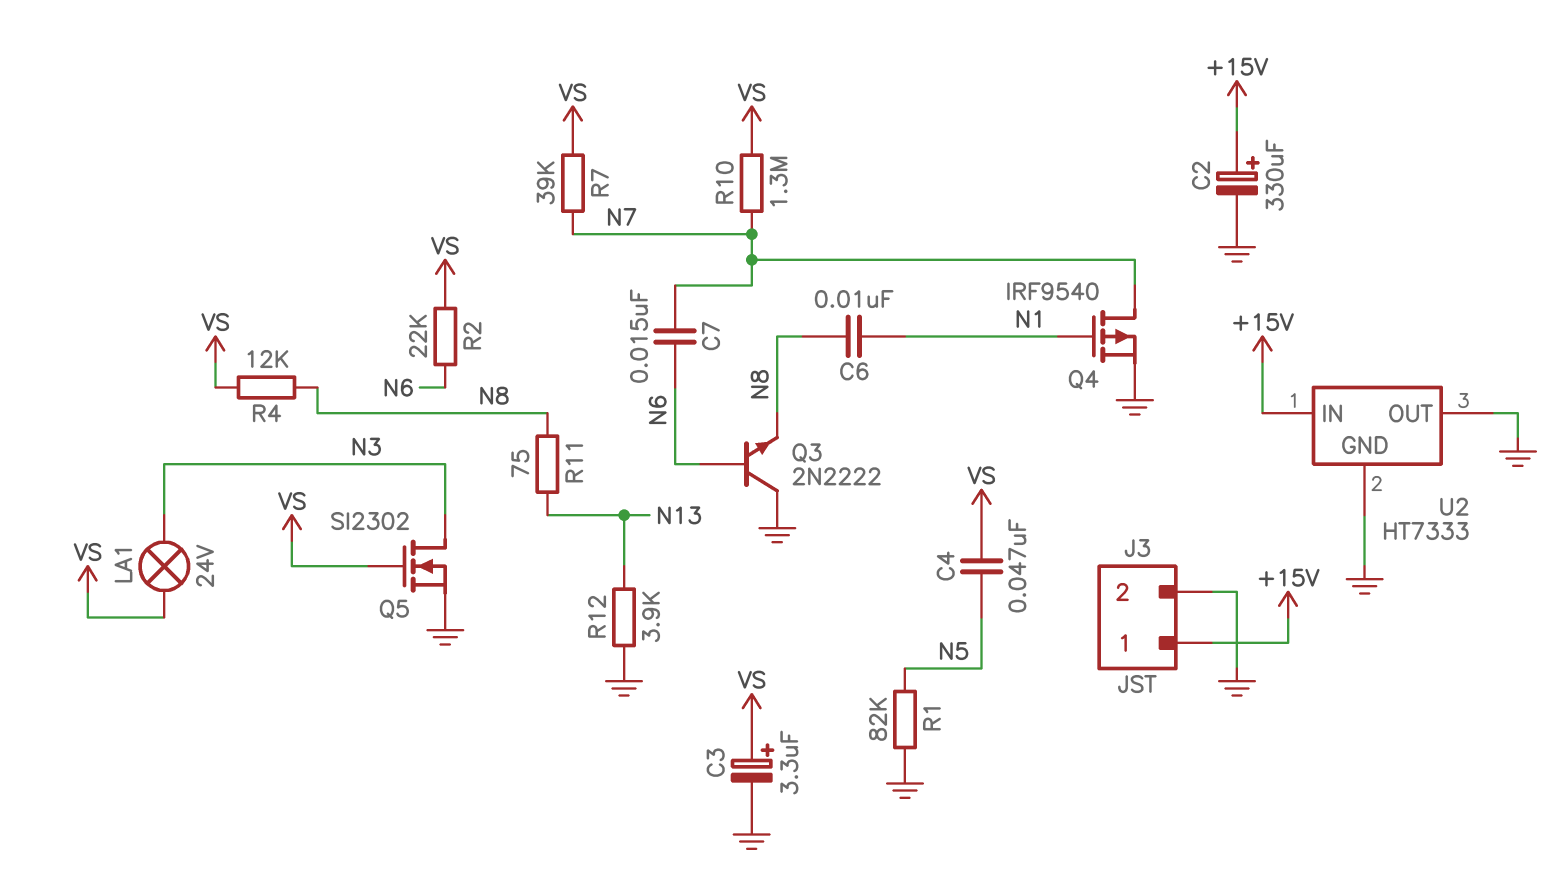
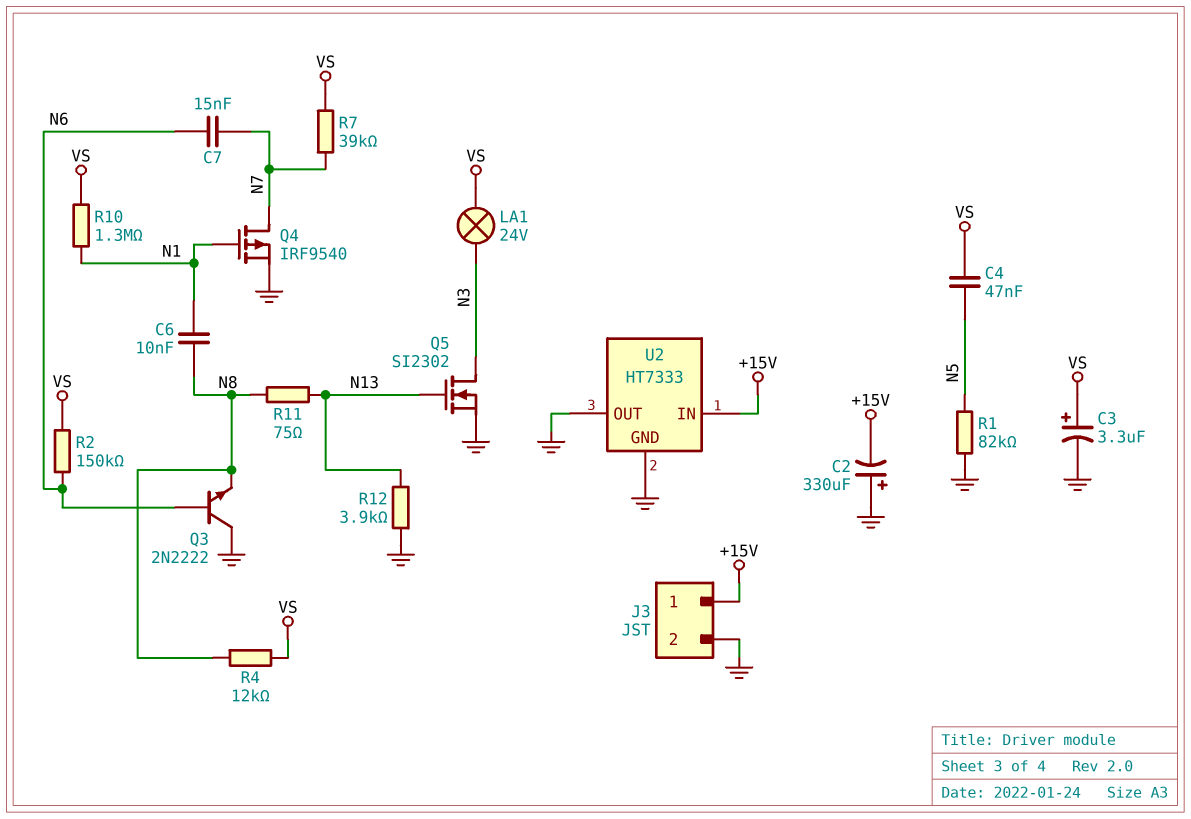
C2: 330uF (plus +15V, minus GND) -> 330uF (plus GND, minus +15V)
Q5: NMOS SI2302 (G VS, D N3, S GND) -> NMOS SI2302 (G N13, D N3, S GND)
R2: 22k (N6, VS) -> 150k (N6, VS)
R10: 1.3M (N7, VS) -> 1.3M (N1, VS)

